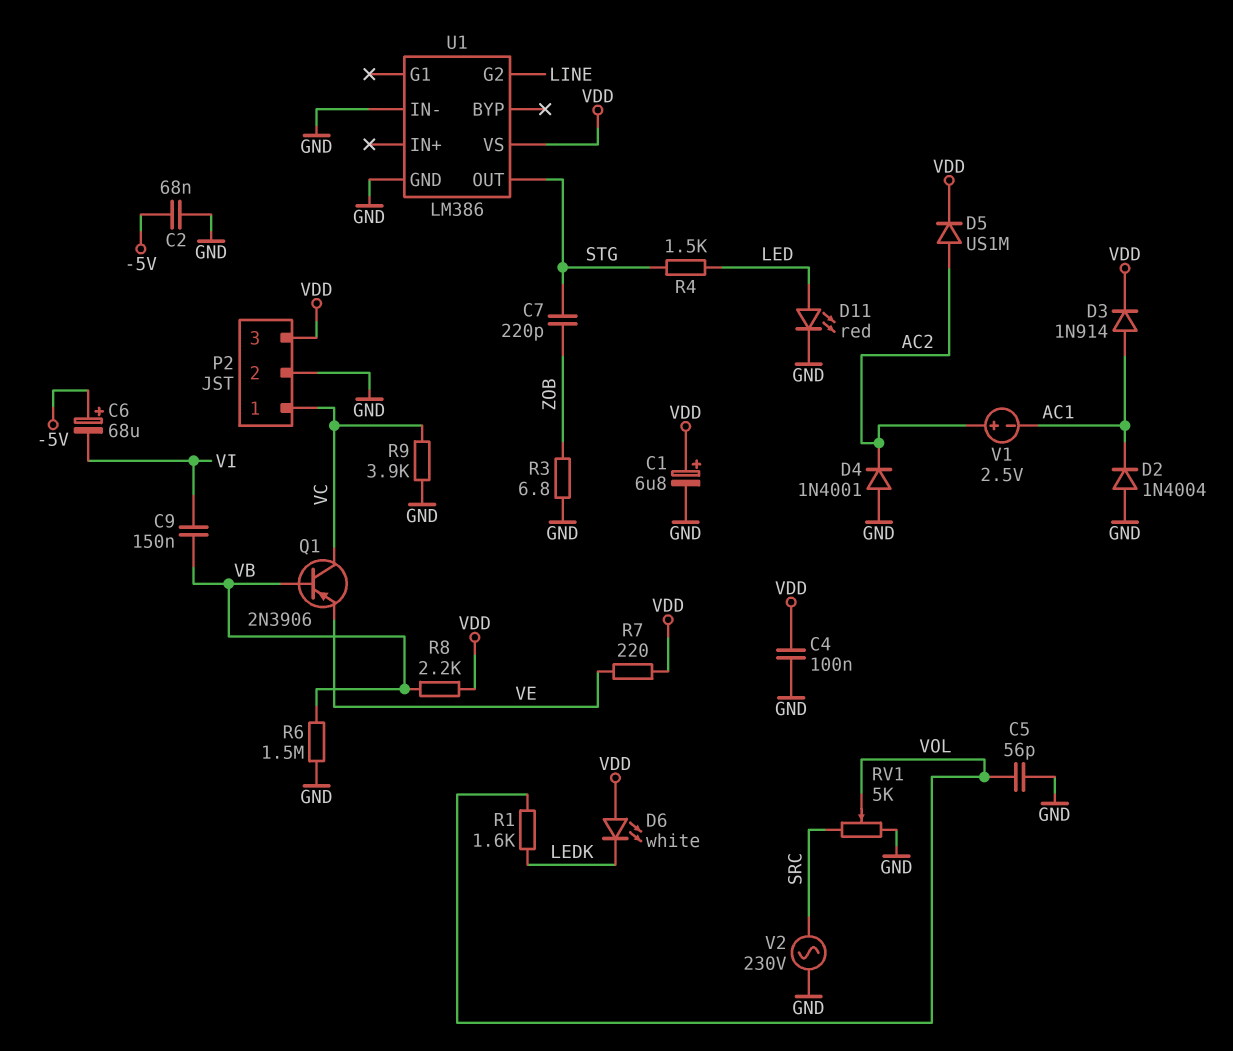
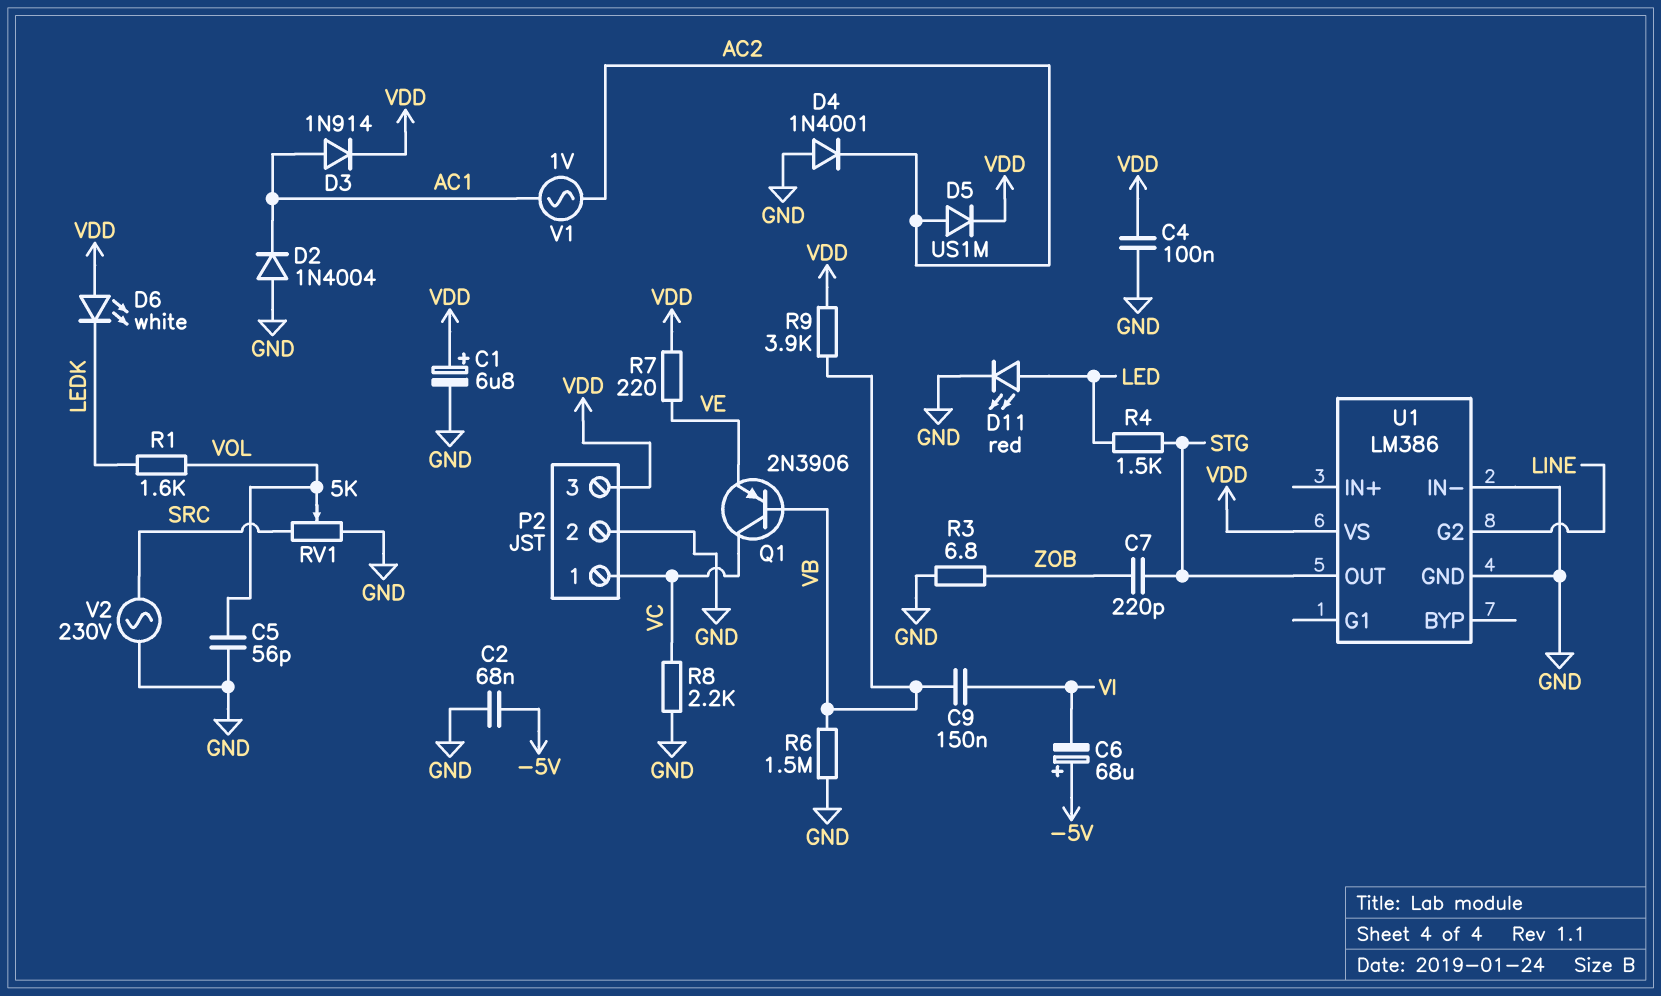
R8: 2.2k (VB, VDD) -> 2.2k (GND, VC)
R9: 3.9k (GND, VC) -> 3.9k (VB, VDD)
V1: 2.5V (plus AC2, minus AC1) -> AC 1V (AC1, AC2)

